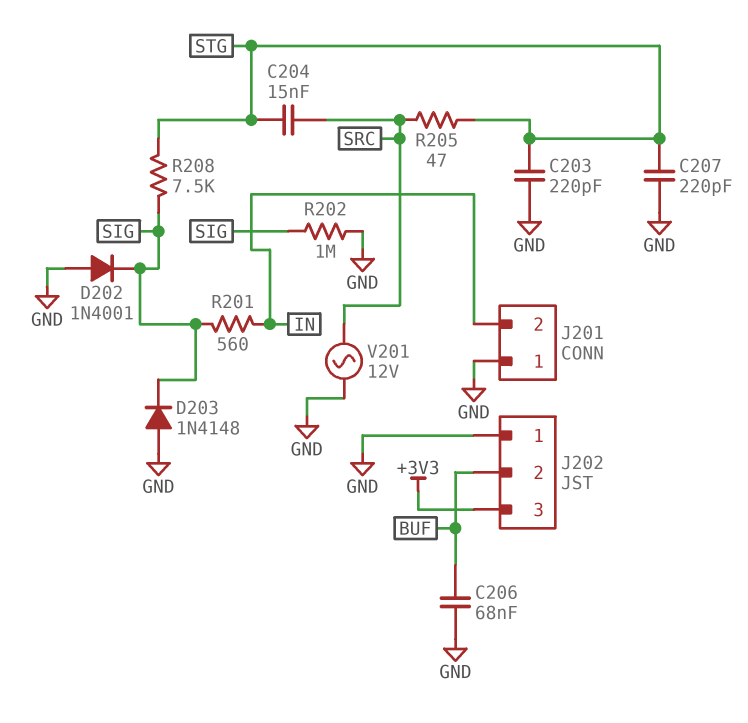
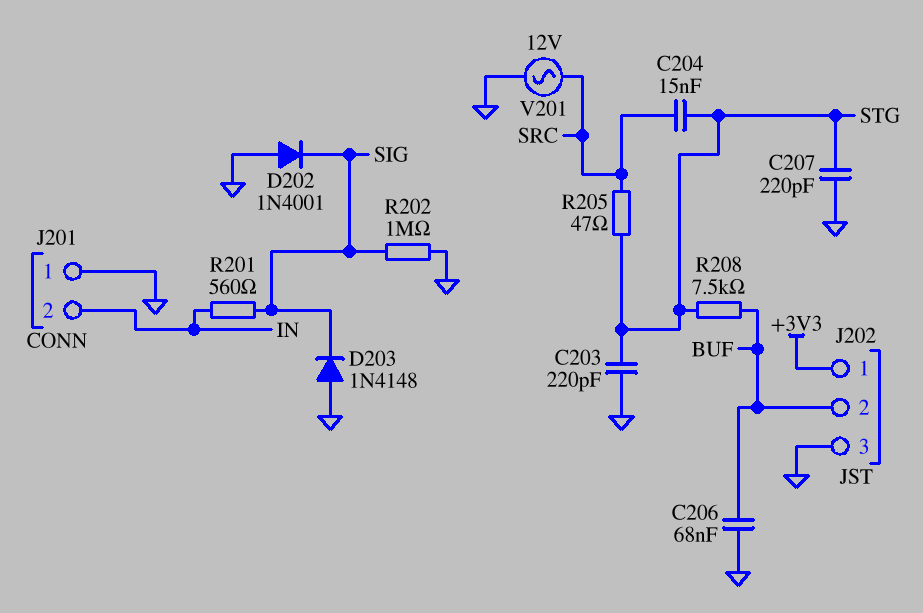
J202 pin 1: GND -> +3V3
J202 pin 3: +3V3 -> GND
R208: 7.5k (SIG, STG) -> 7.5k (BUF, STG)

